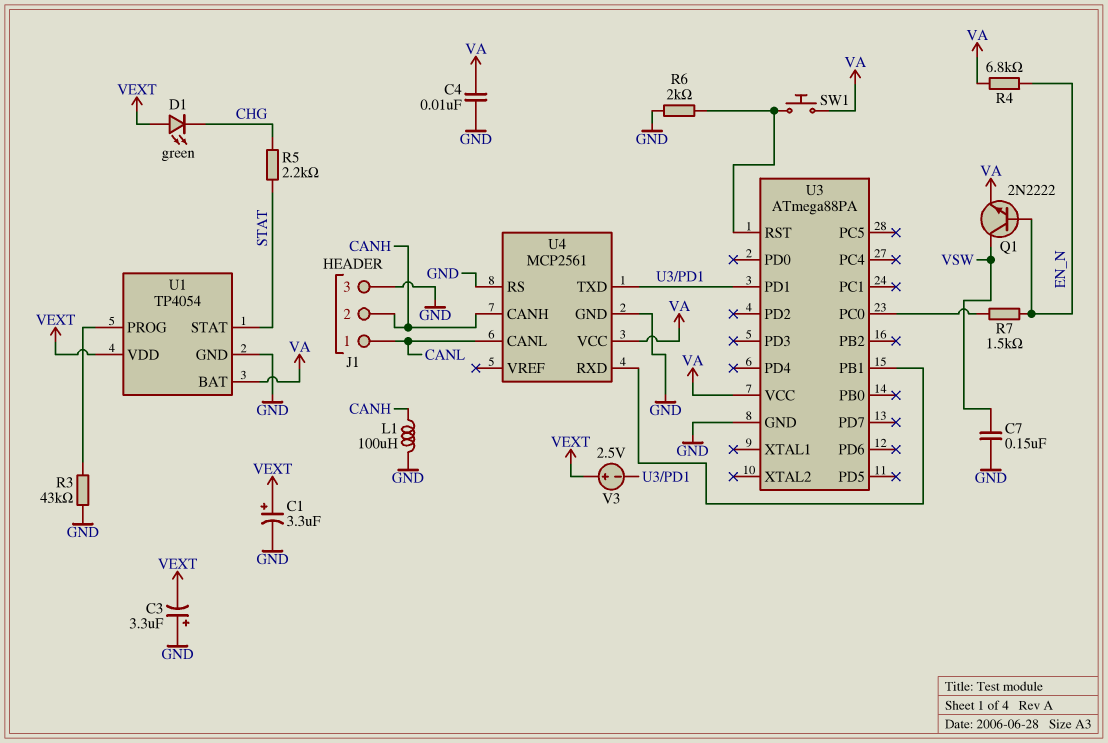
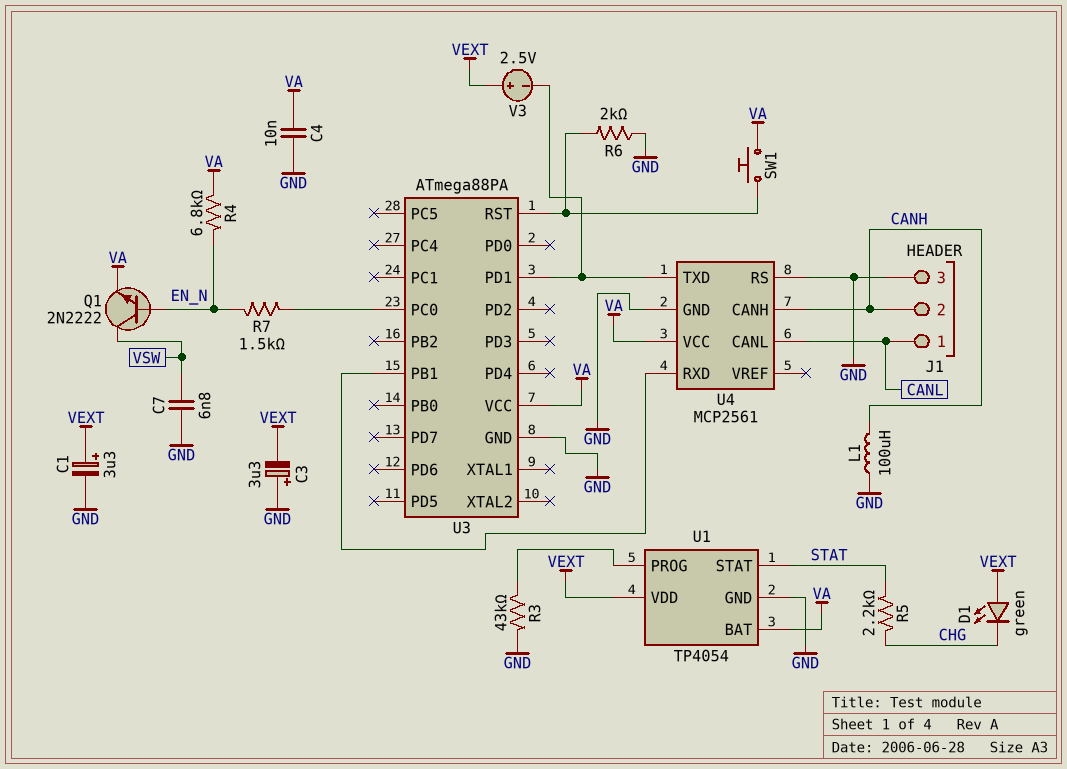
C7: 150nF (GND, VSW) -> 6.8nF (GND, VSW)

